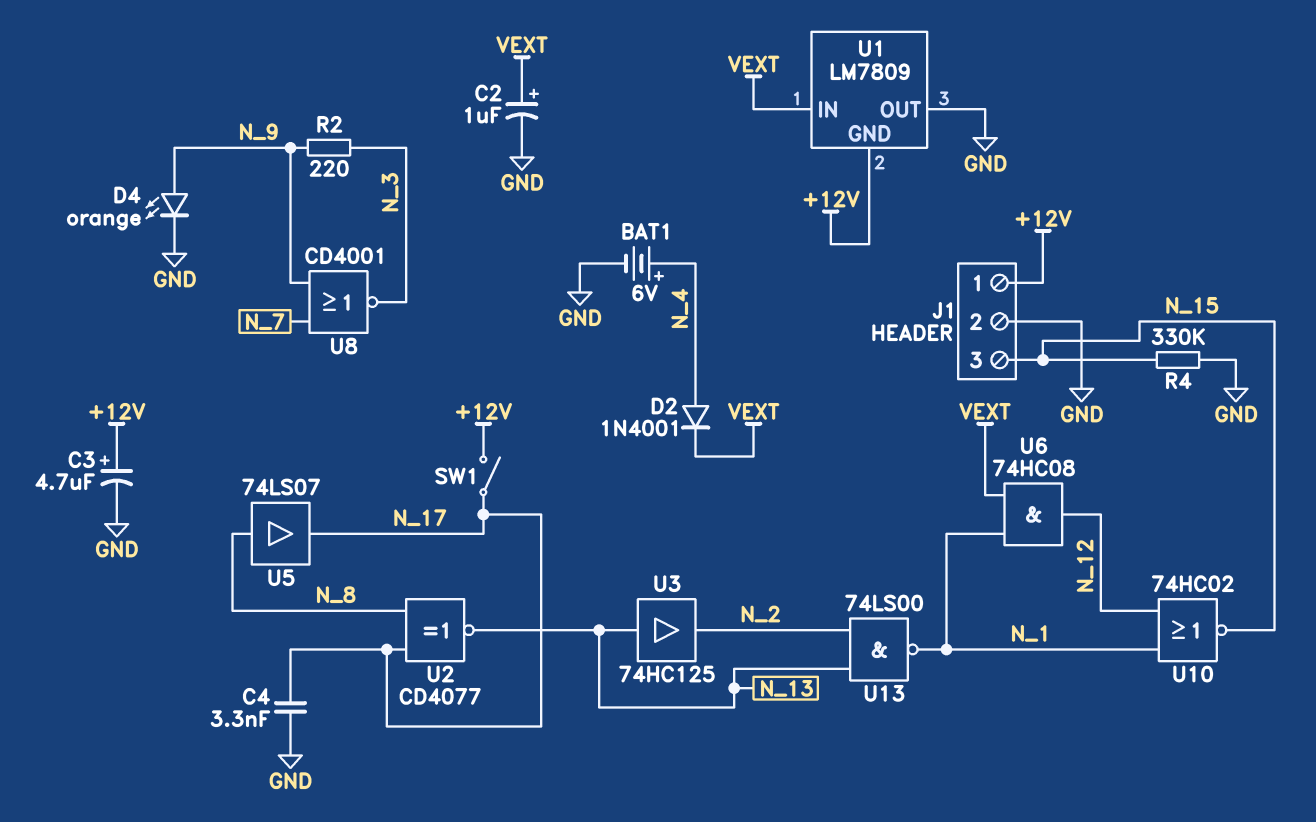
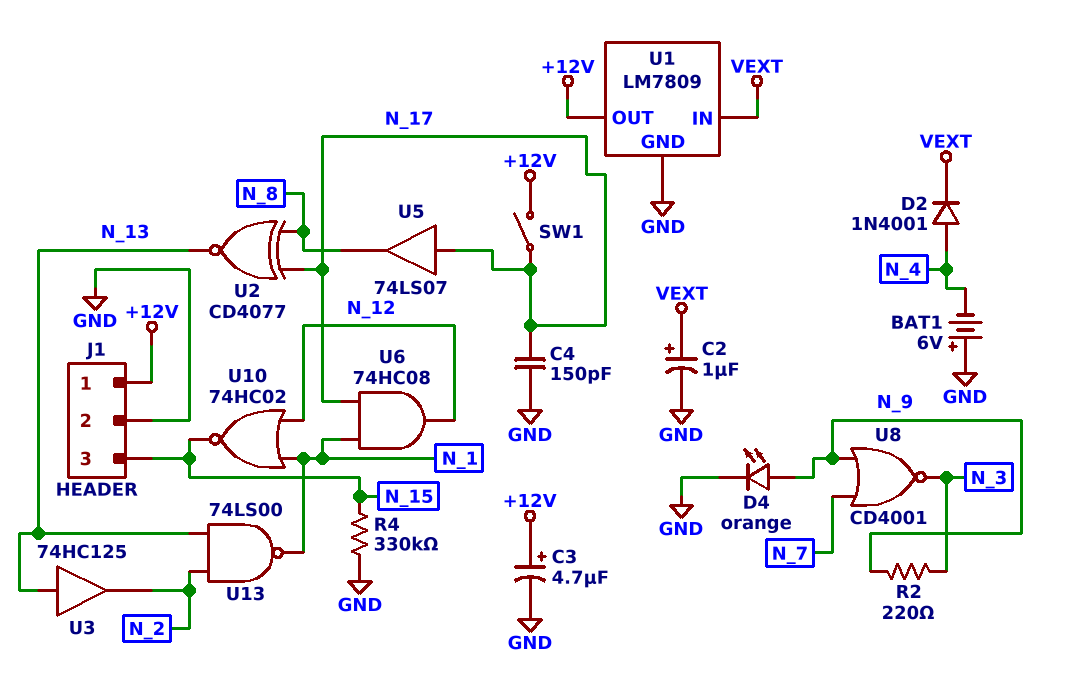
BAT1: 6V (plus N_4, minus GND) -> 6V (plus GND, minus N_4)
C4: 3.3nF (GND, N_17) -> 150pF (GND, N_17)
U1 pin GND: +12V -> GND
U1 pin OUT: GND -> +12V
U5: buffer 74LS07 (in N_8, out N_17) -> buffer 74LS07 (in N_17, out N_8)
U6: AND 74HC08 (in N_1, in VEXT, out N_12) -> AND 74HC08 (in N_1, in N_17, out N_12)

